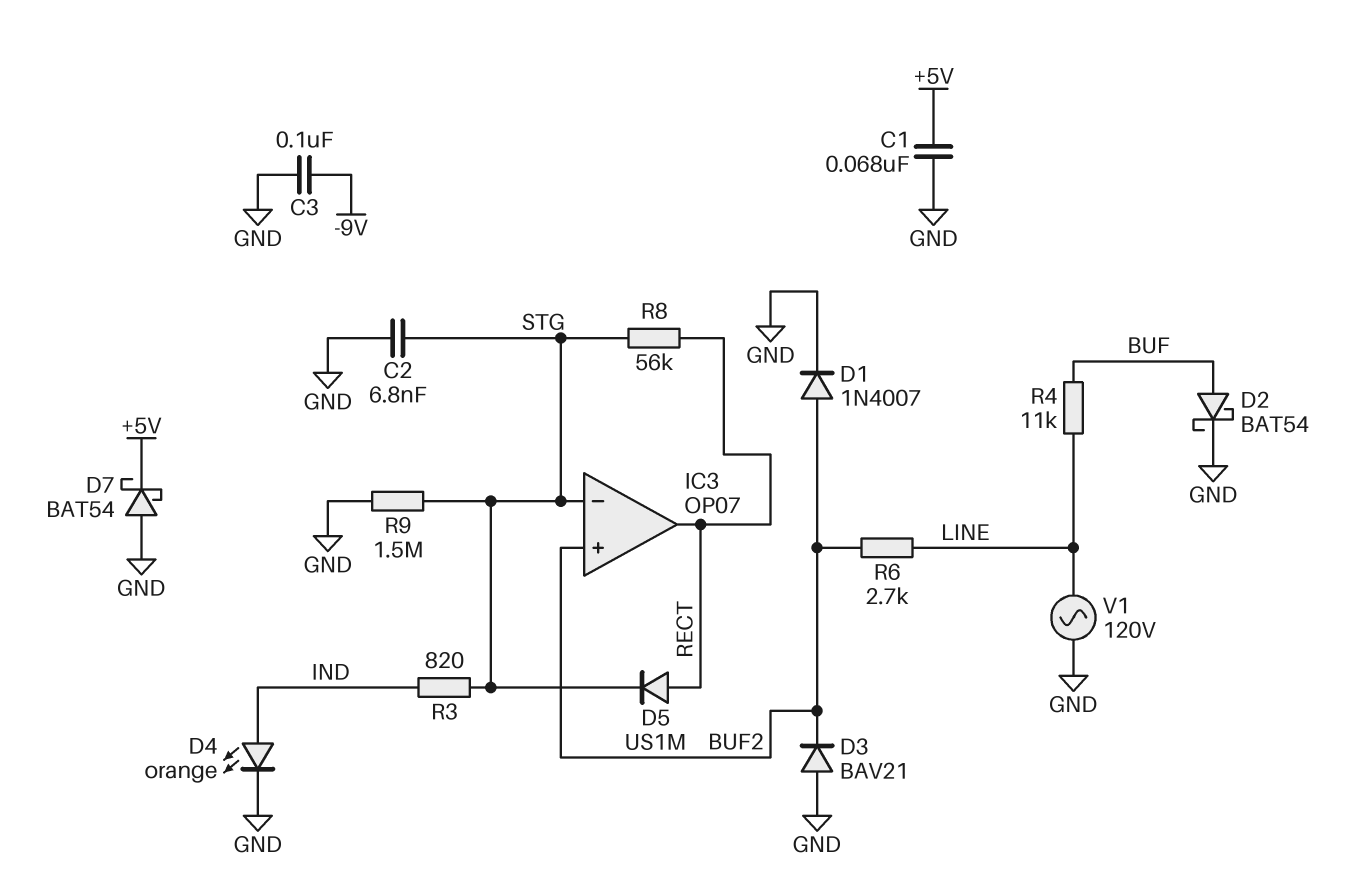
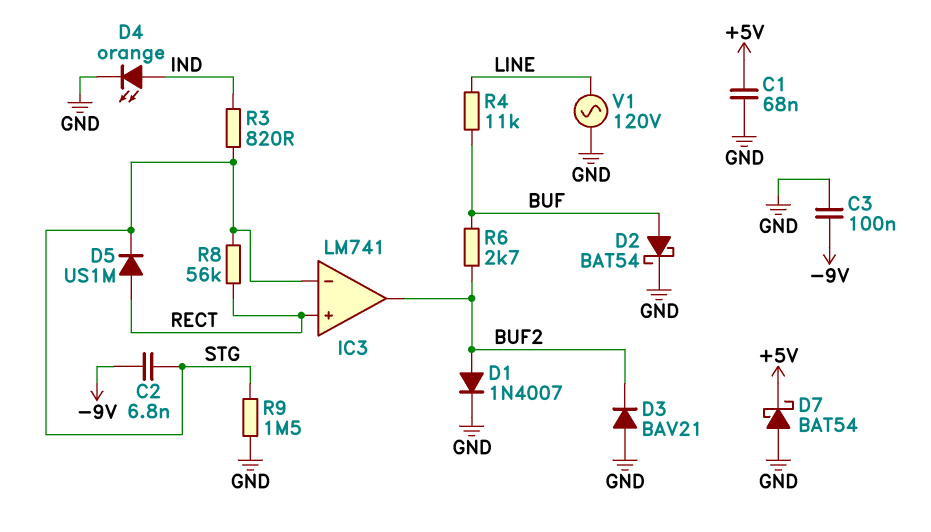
C2: 6.8nF (GND, STG) -> 6.8nF (-9V, STG)
IC3: OP07 -> LM741
IC3 pin in+: BUF2 -> RECT
IC3 pin out: RECT -> BUF2
R6: 2.7k (BUF2, LINE) -> 2.7k (BUF, BUF2)

